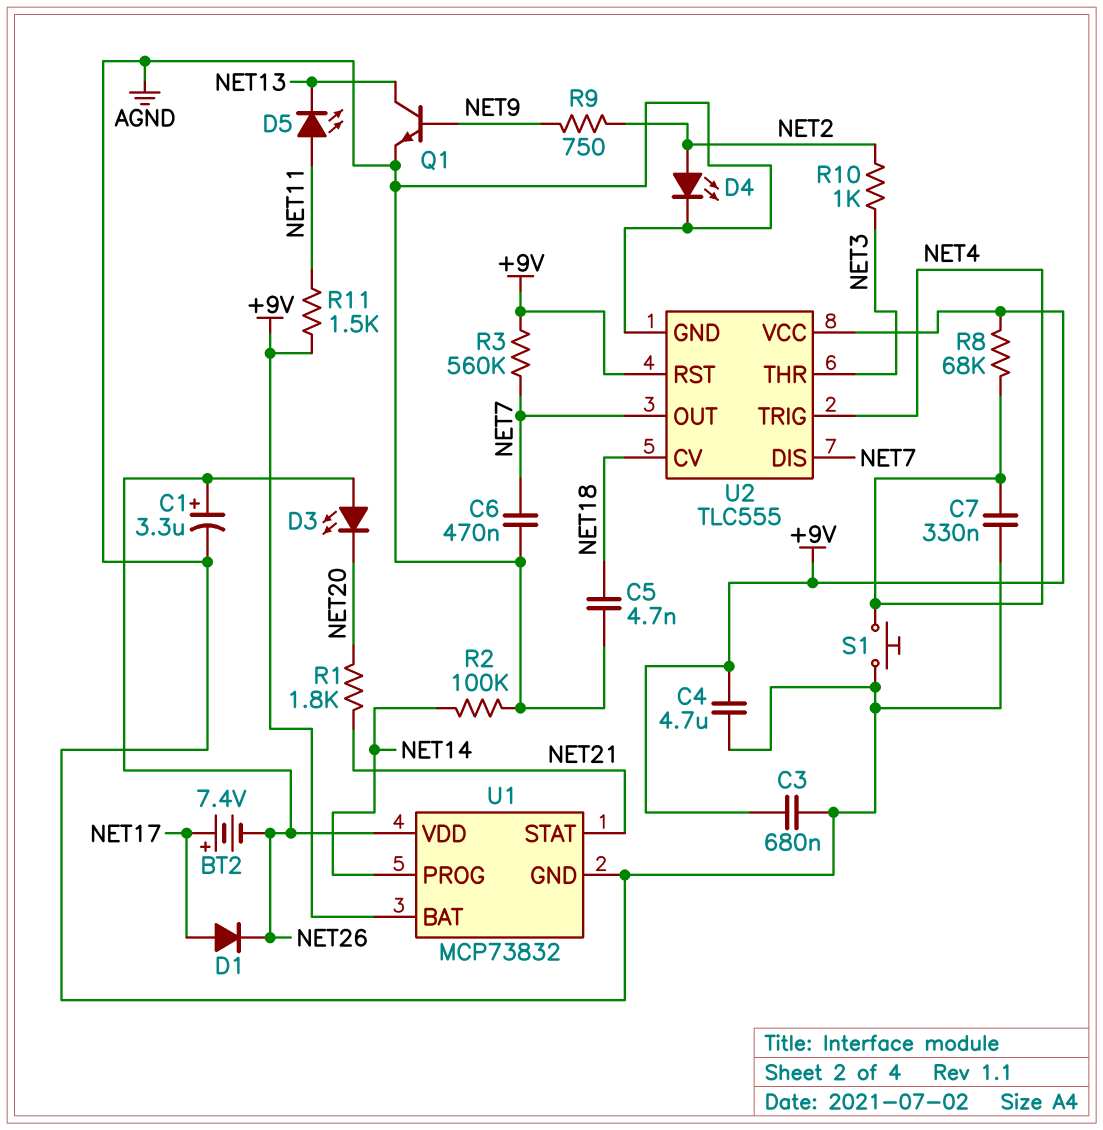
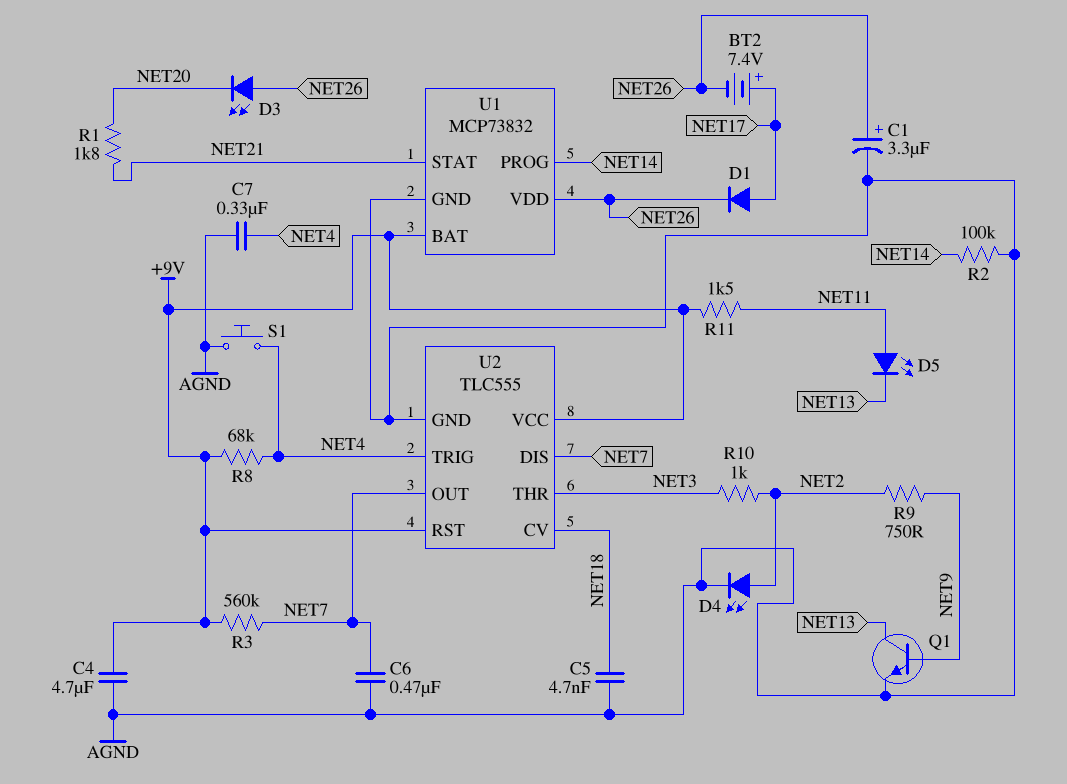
C3: 680nF (+9V, AGND) -> none

